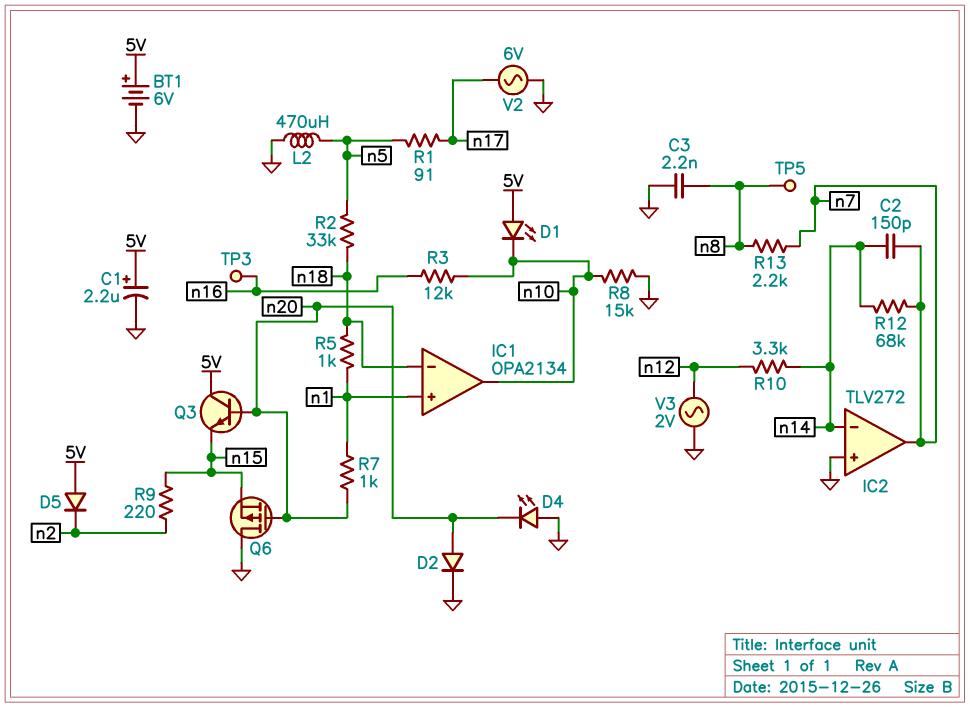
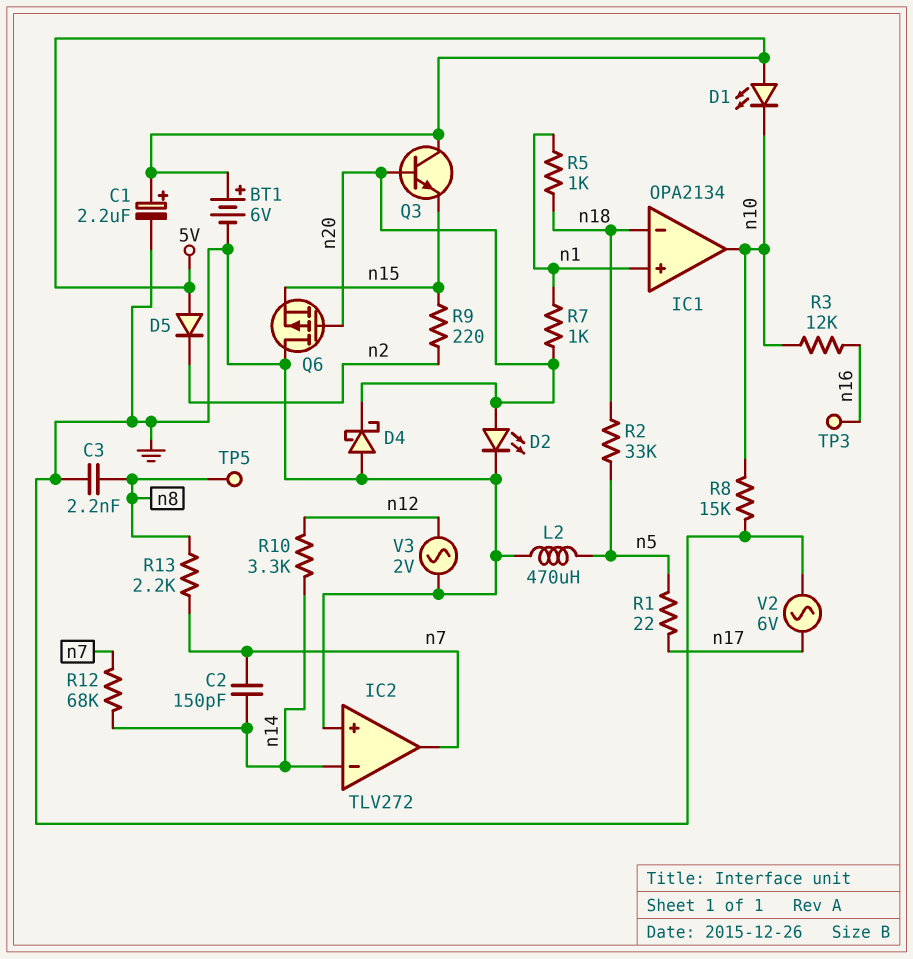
D2: diode (A n20, K GND) -> LED (A n20, K GND)
D4: LED (A GND, K n20) -> schottky (A GND, K n20)
R1: 91 (n5, n17) -> 22 (n5, n17)

